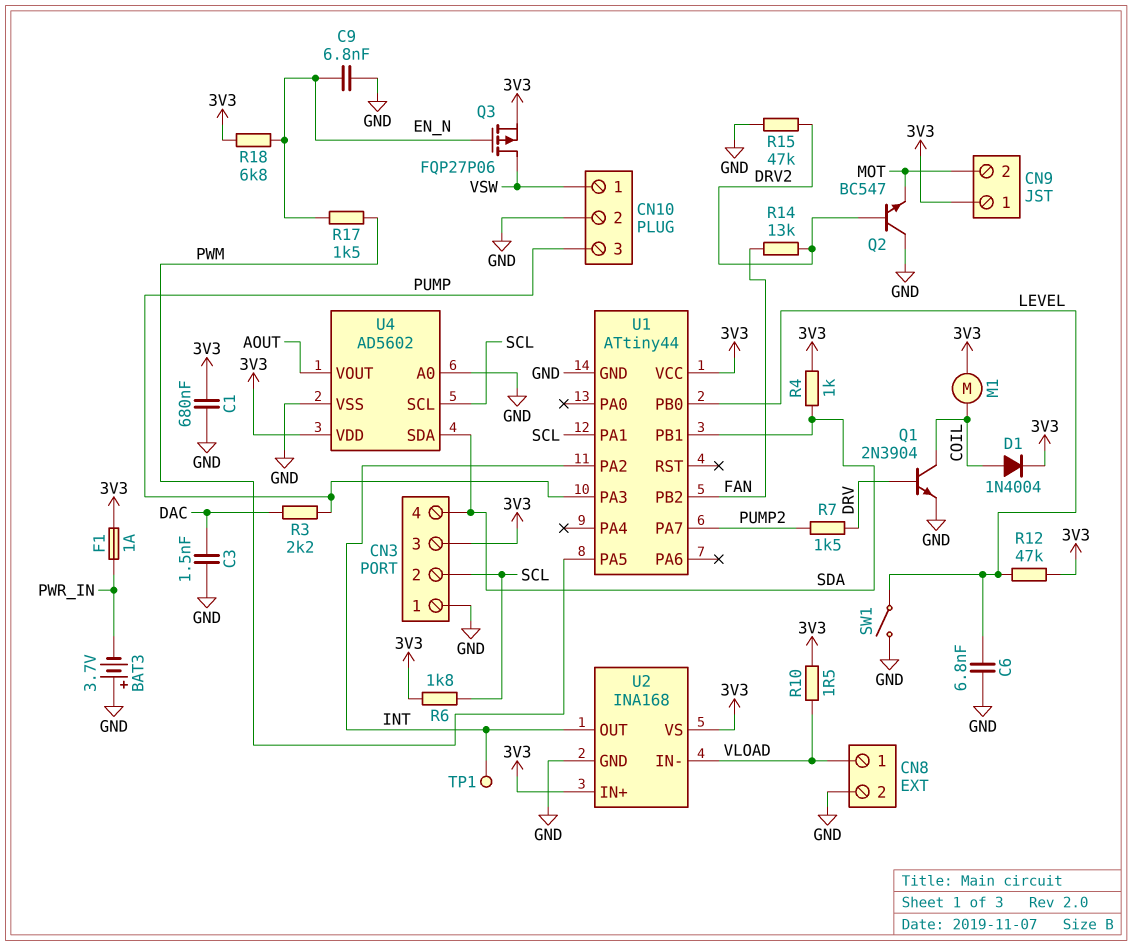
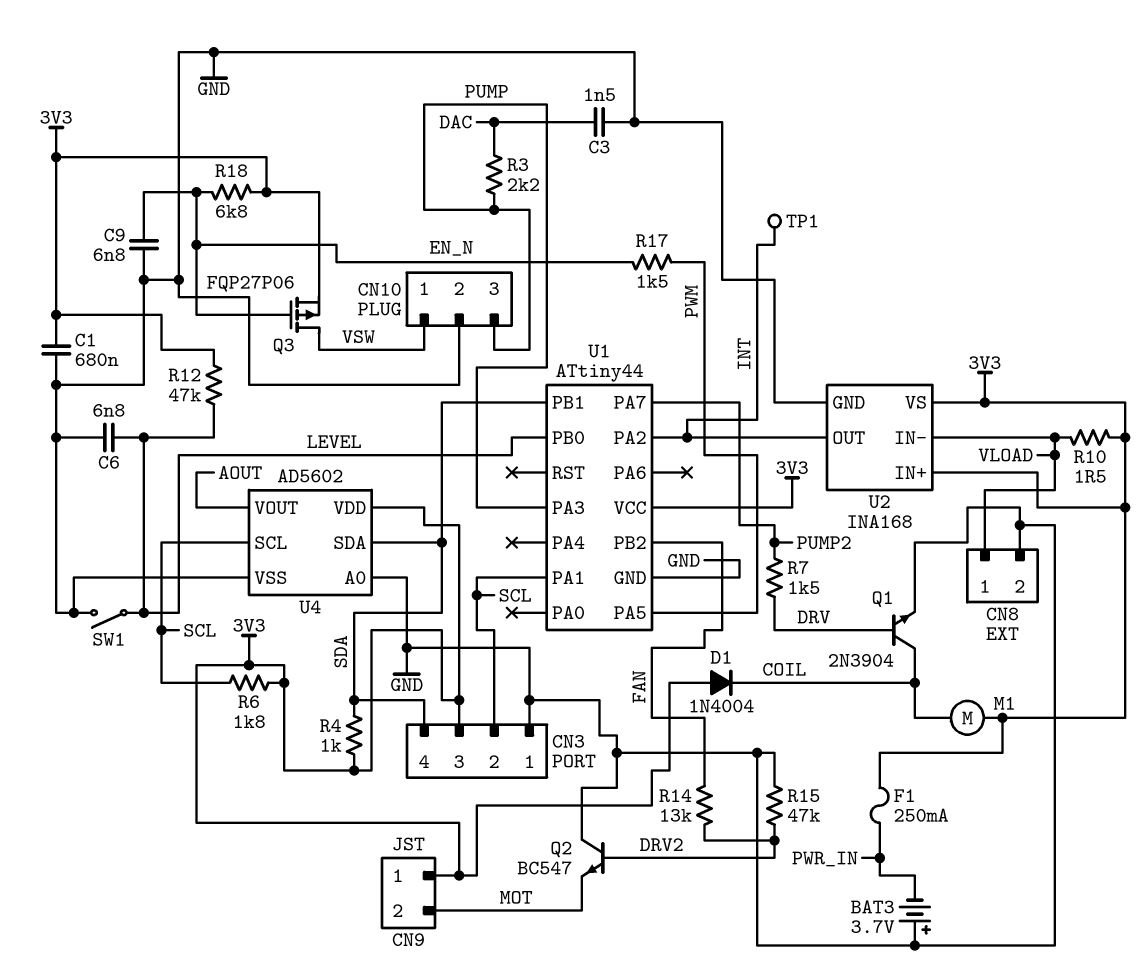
D1: diode 1N4004 (A COIL, K 3V3) -> diode 1N4004 (A 3V3, K COIL)
F1: 1A (3V3, PWR_IN) -> 250mA (3V3, PWR_IN)

